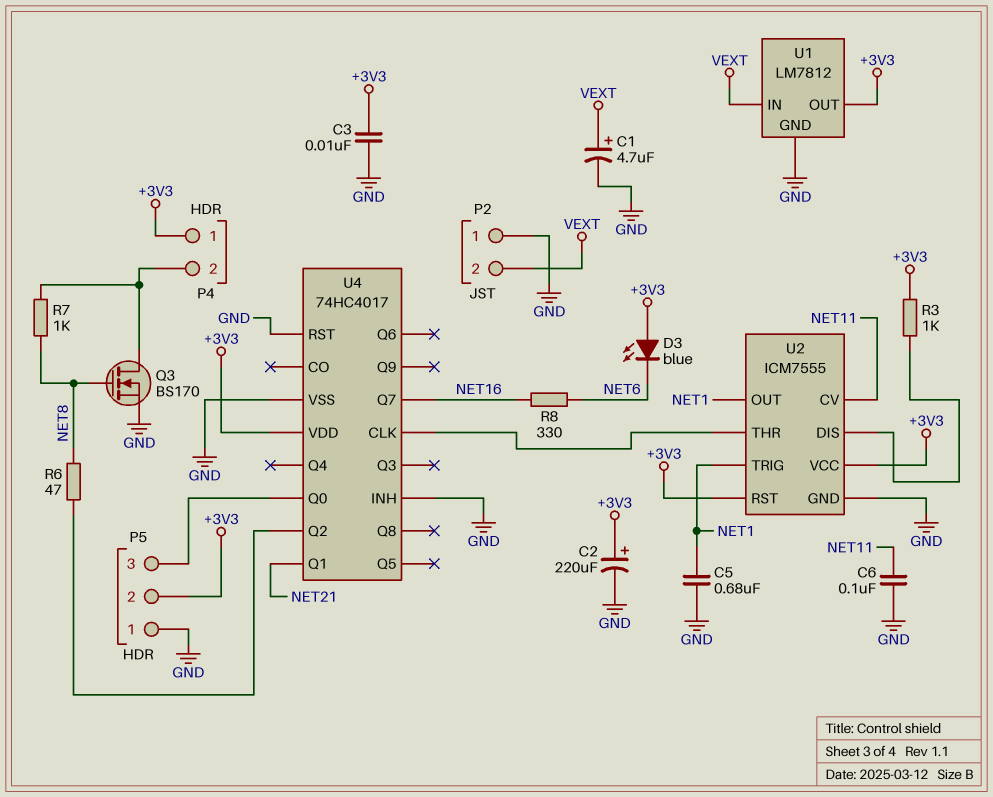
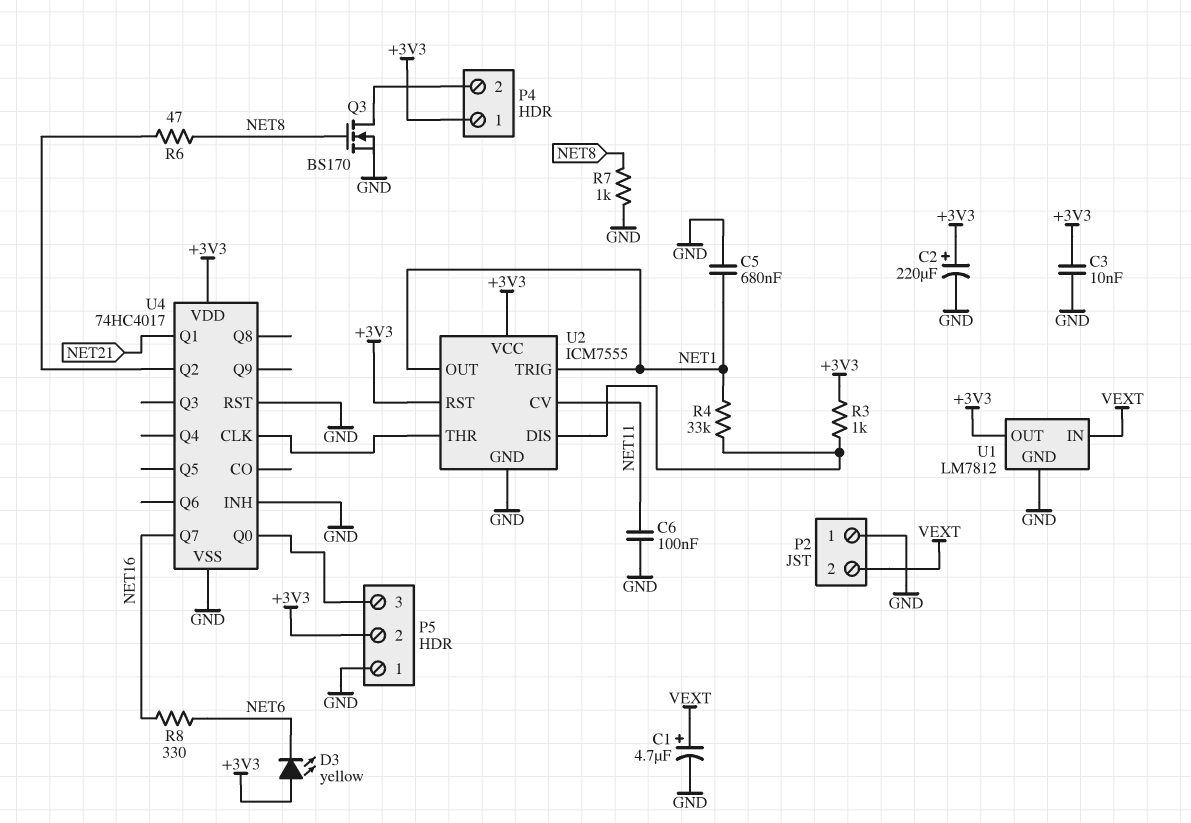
D3: LED blue (A +3V3, K NET6) -> LED yellow (A +3V3, K NET6)
R4: none -> 33k (NET1, U2/DIS)
R7: 1k (NET8, P4/2) -> 1k (GND, NET8)

